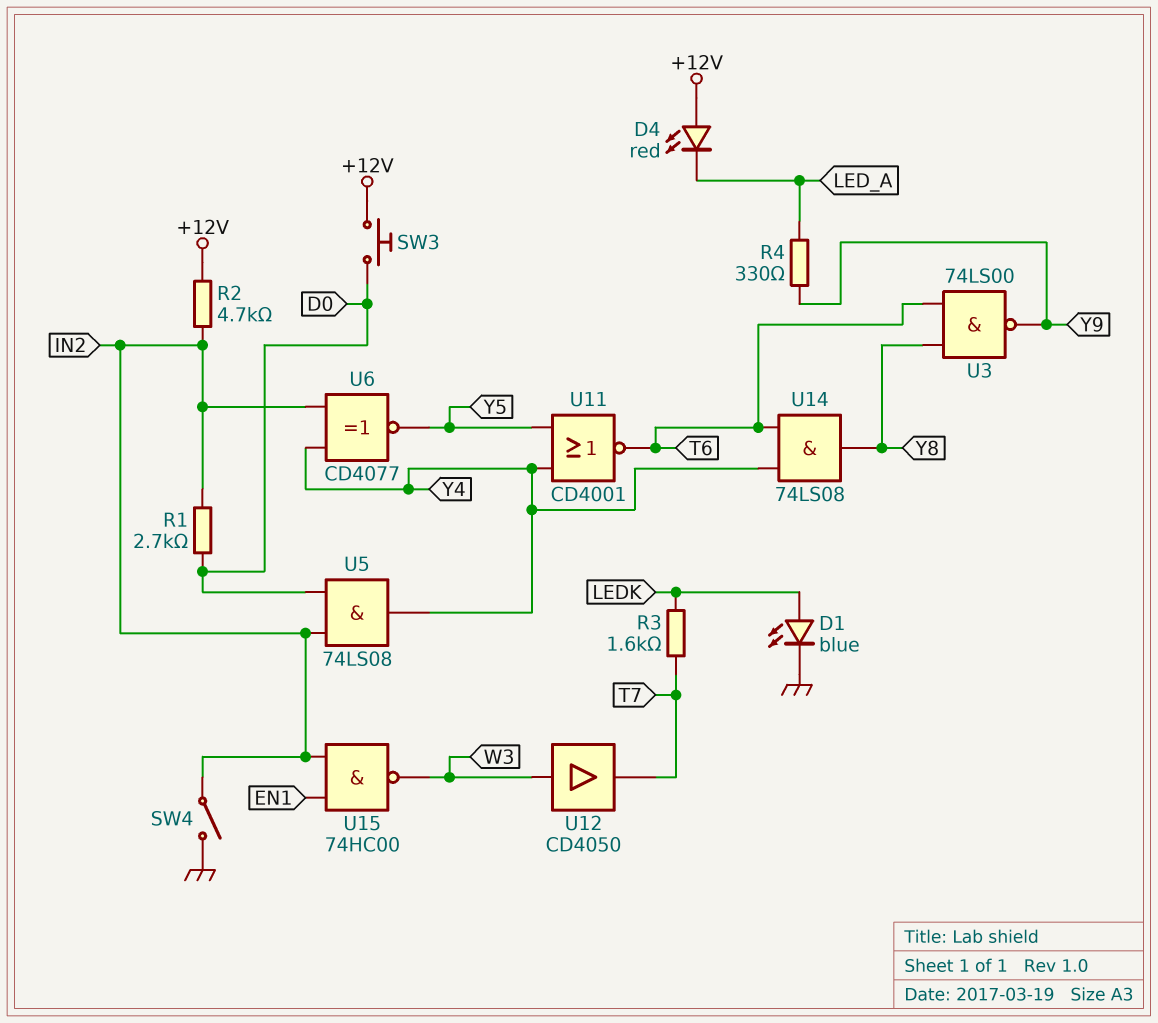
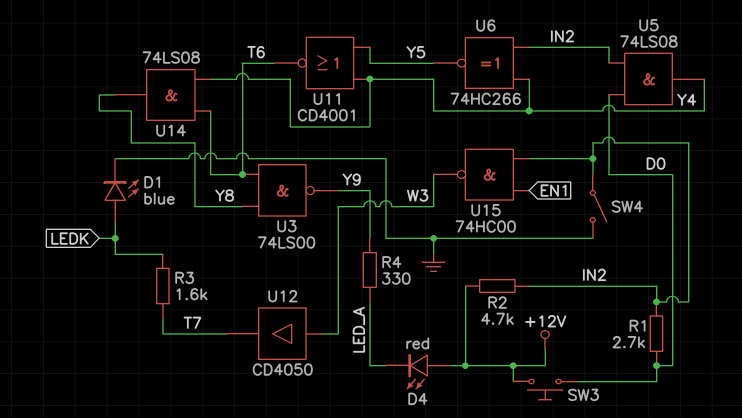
U6: XNOR CD4077 (in IN2, in Y4, out Y5) -> XNOR 74HC266 (in IN2, in Y4, out Y5)

